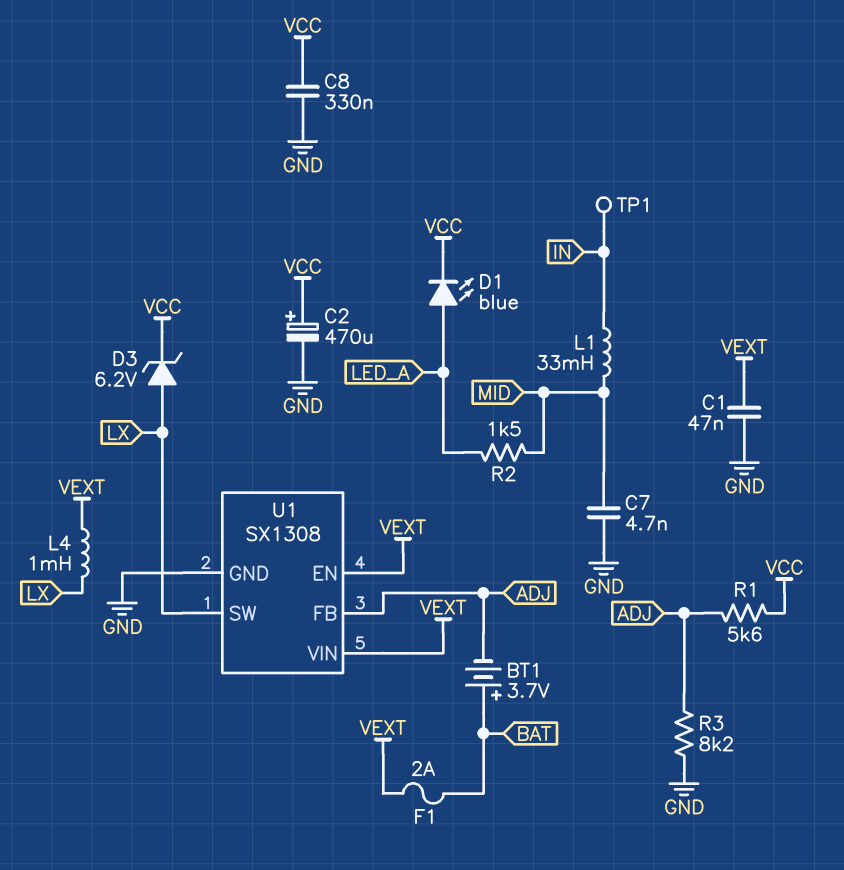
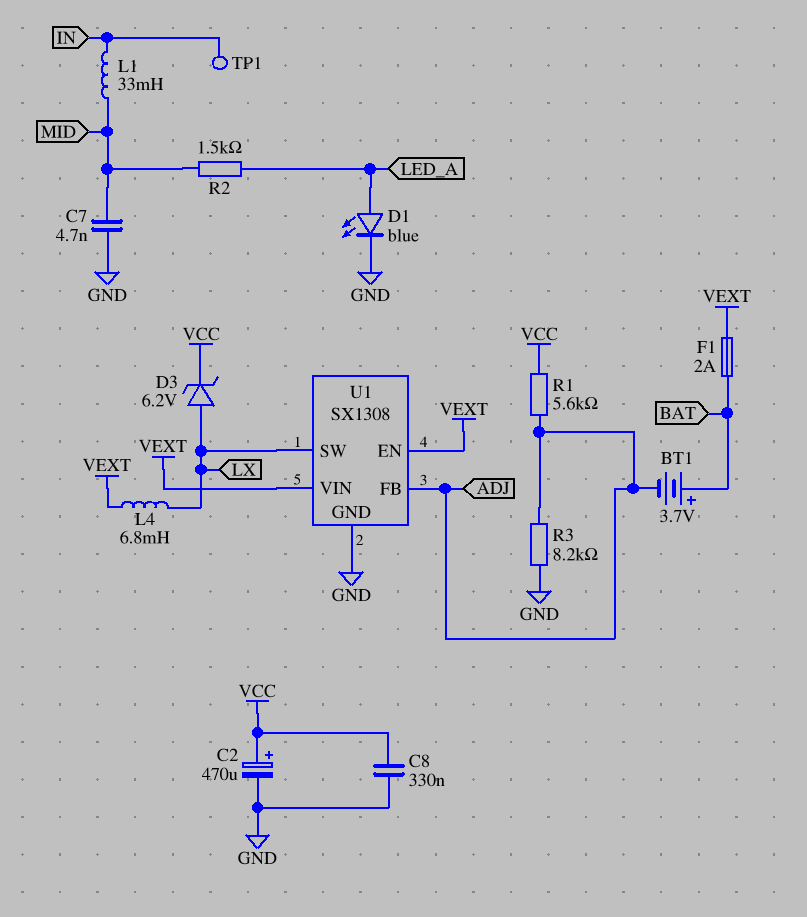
C1: 47nF (GND, VEXT) -> none
D1: LED blue (A LED_A, K VCC) -> LED blue (A LED_A, K GND)
L4: 1mH (LX, VEXT) -> 6.8mH (LX, VEXT)

